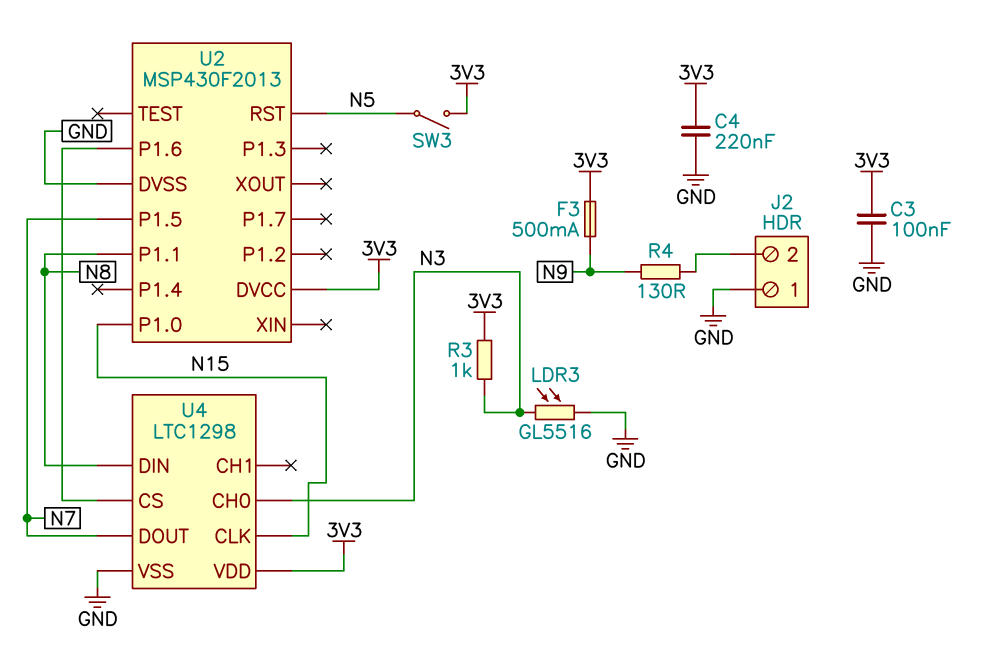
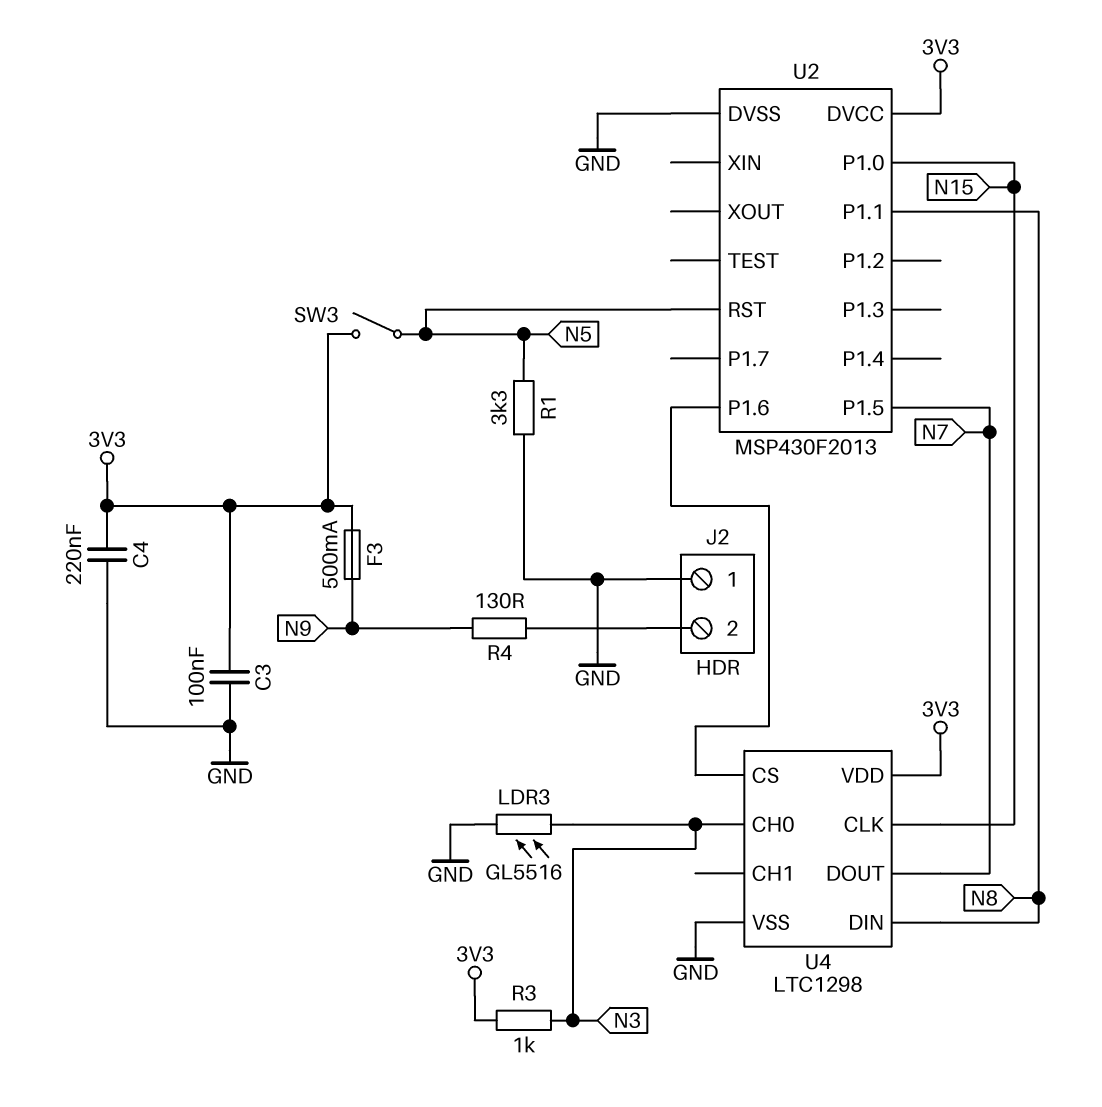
R1: none -> 3.3k (GND, N5)

